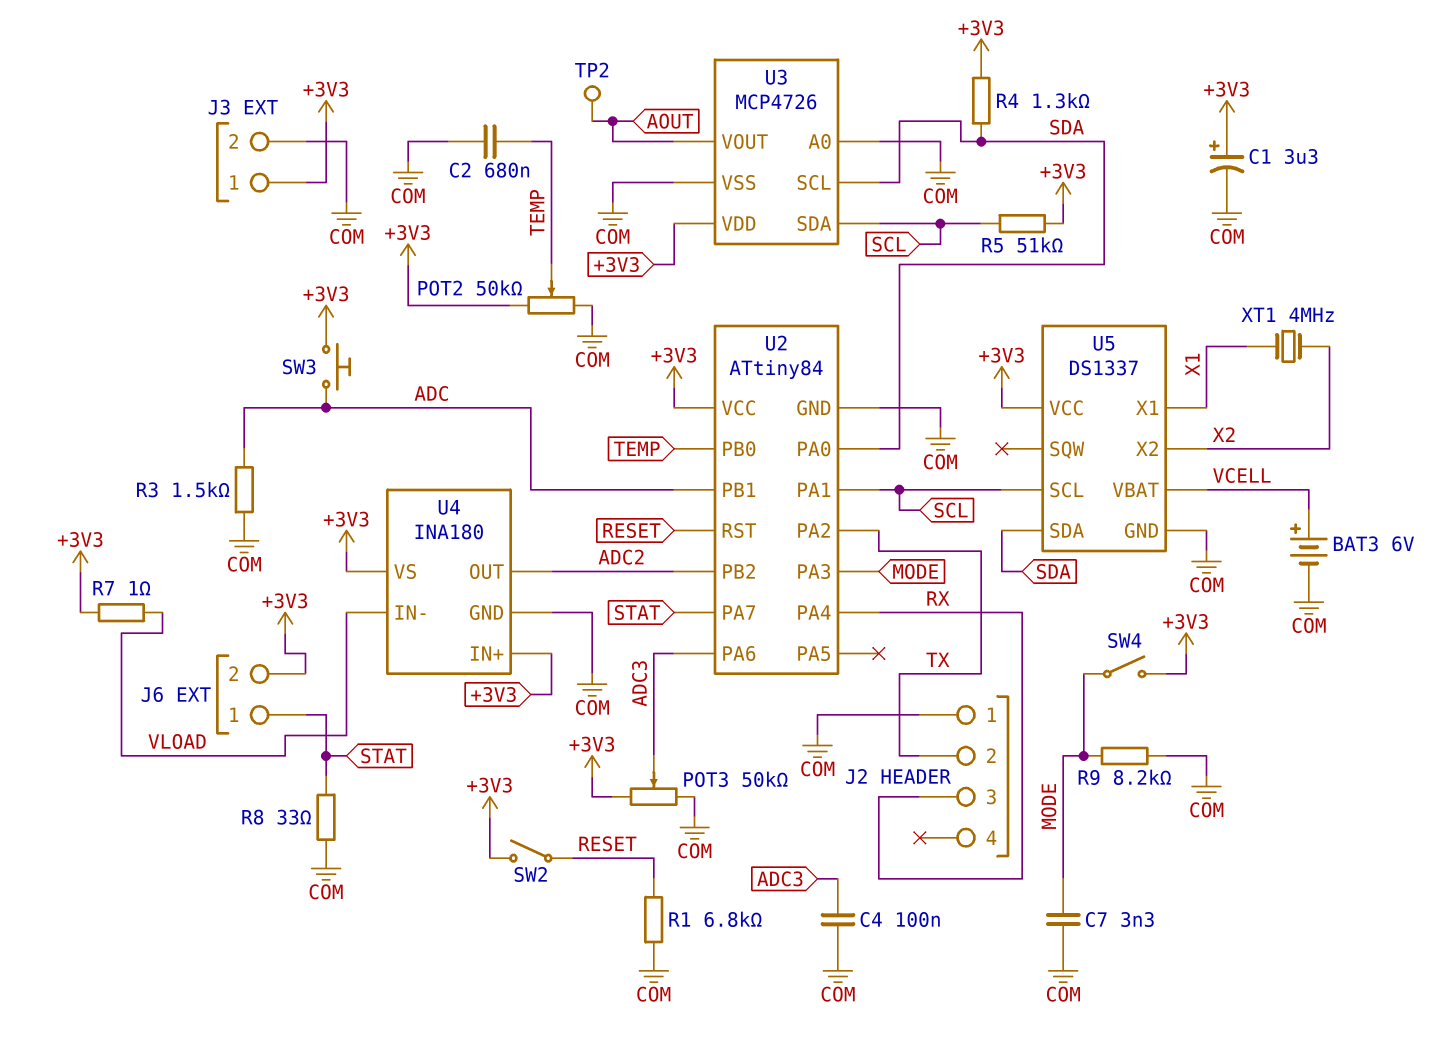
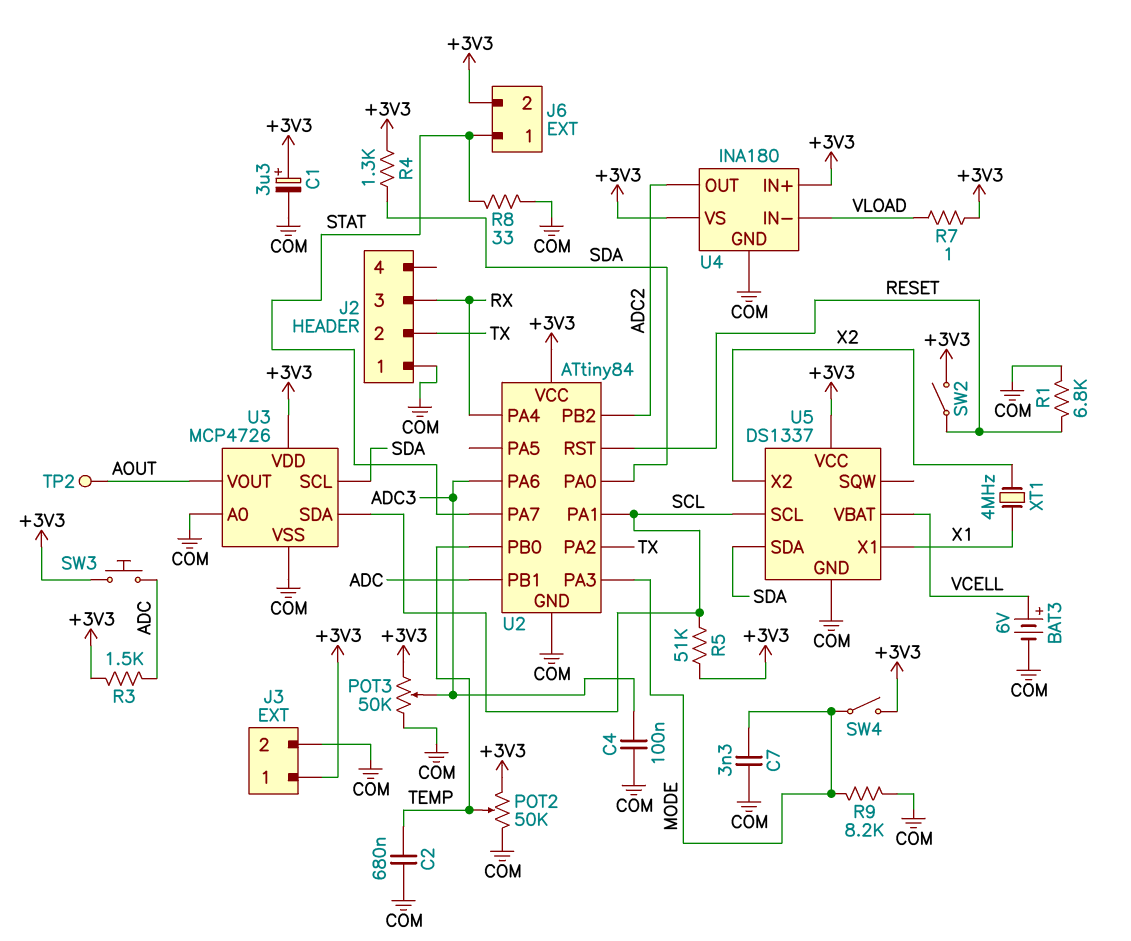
R3: 1.5k (ADC, COM) -> 1.5k (+3V3, ADC)

